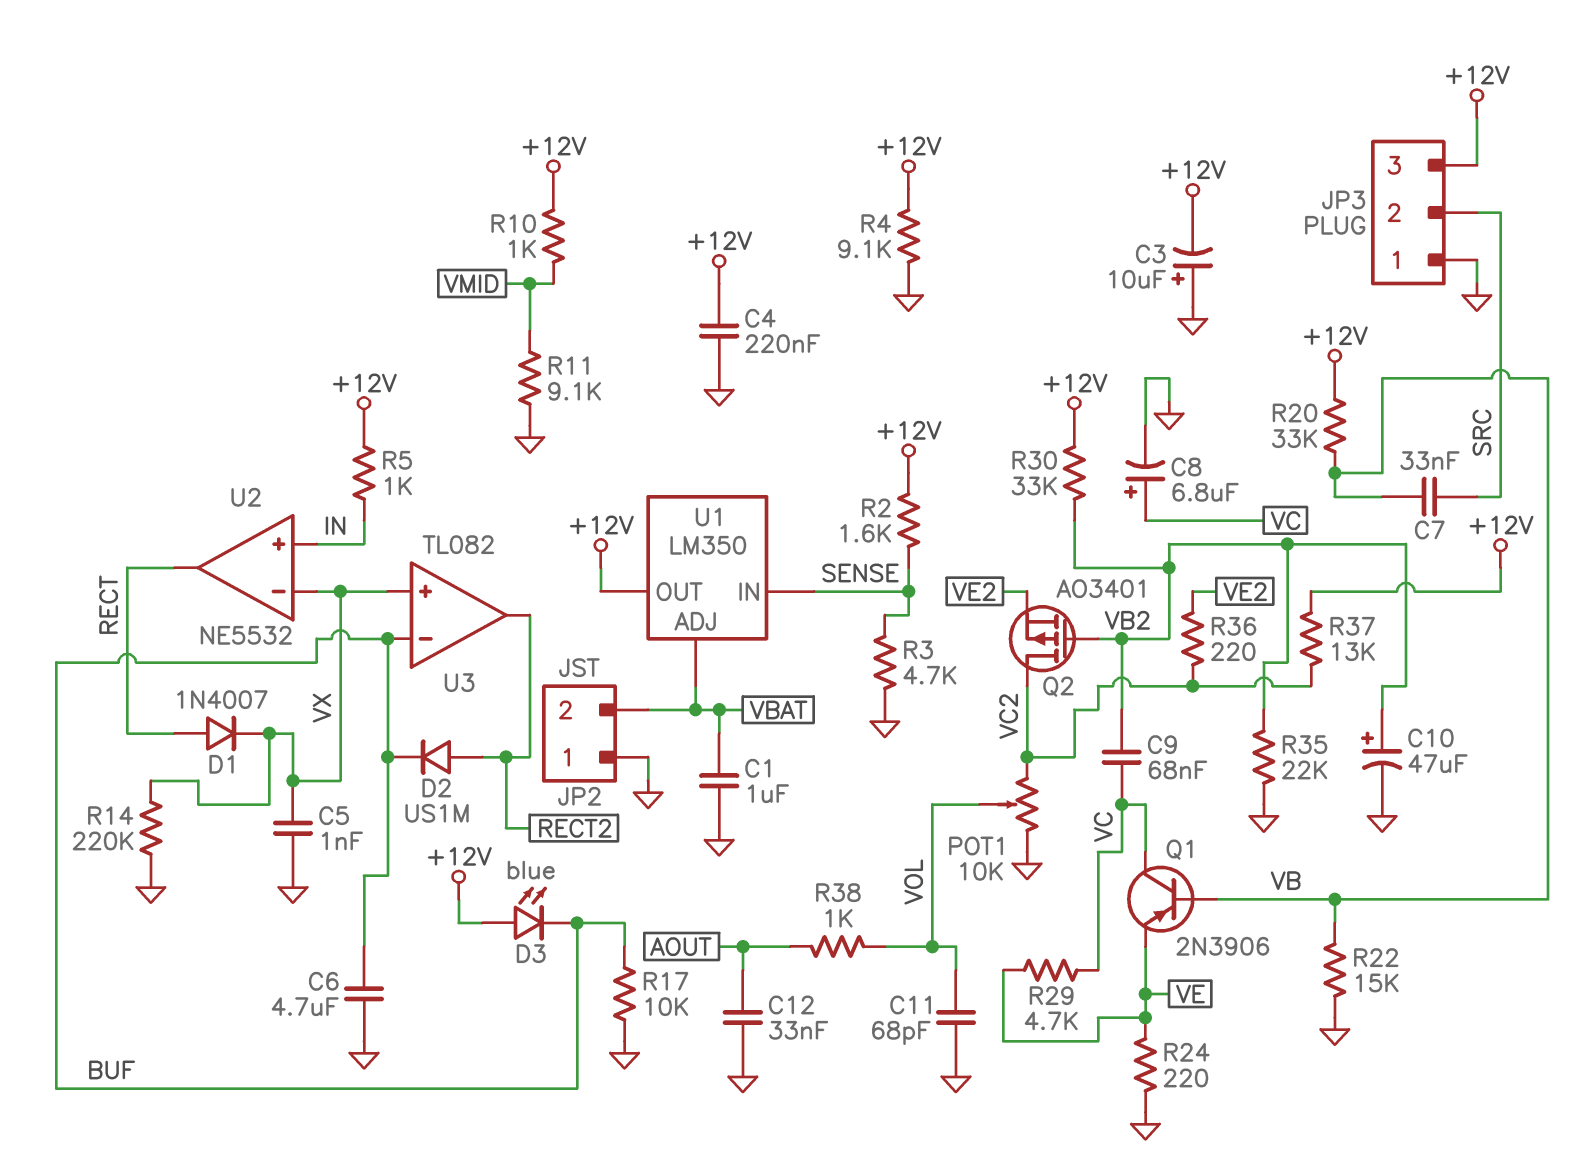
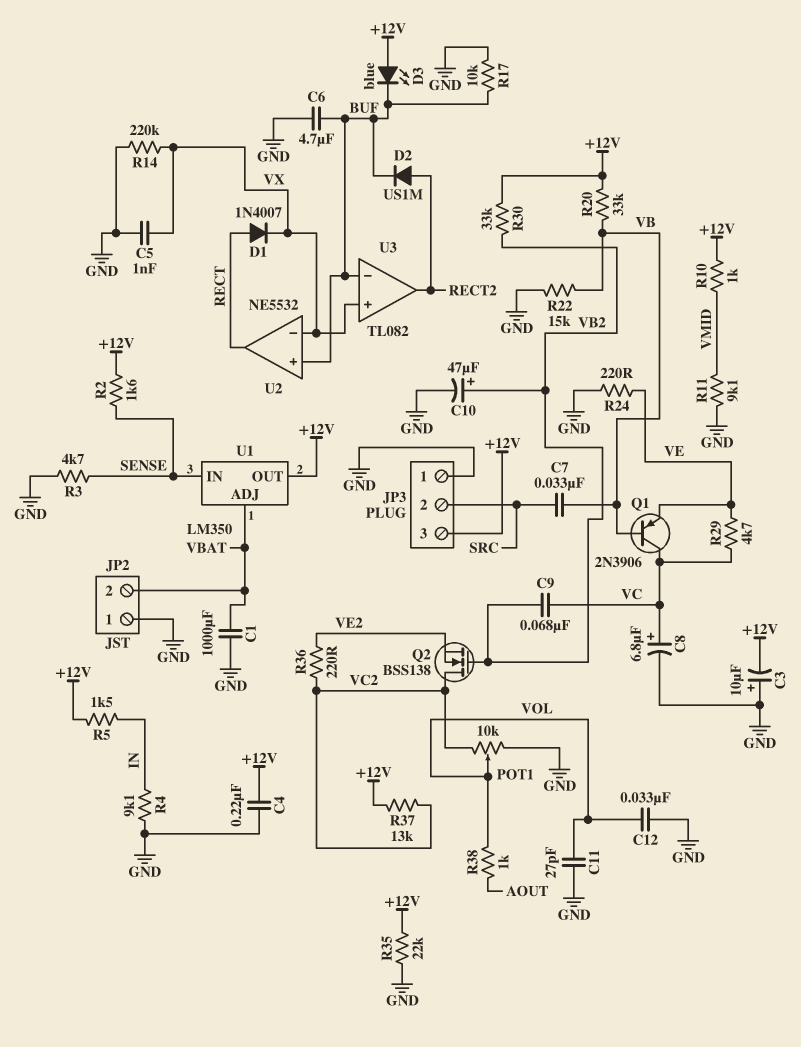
C1: 1uF (GND, VBAT) -> 1000uF (GND, VBAT)
C11: 68pF (GND, VOL) -> 27pF (GND, VOL)
C12: 33nF (AOUT, GND) -> 33nF (GND, VOL)
Q2: PMOS AO3401 (G VB2, D VC2, S VE2) -> NMOS BSS138 (G VB2, D VC2, S VE2)
R4: 9.1k (+12V, GND) -> 9.1k (GND, IN)
R5: 1k (+12V, IN) -> 1.5k (+12V, IN)
R35: 22k (GND, VB2) -> 22k (+12V, GND)
U2 pin in+: IN -> BUF

